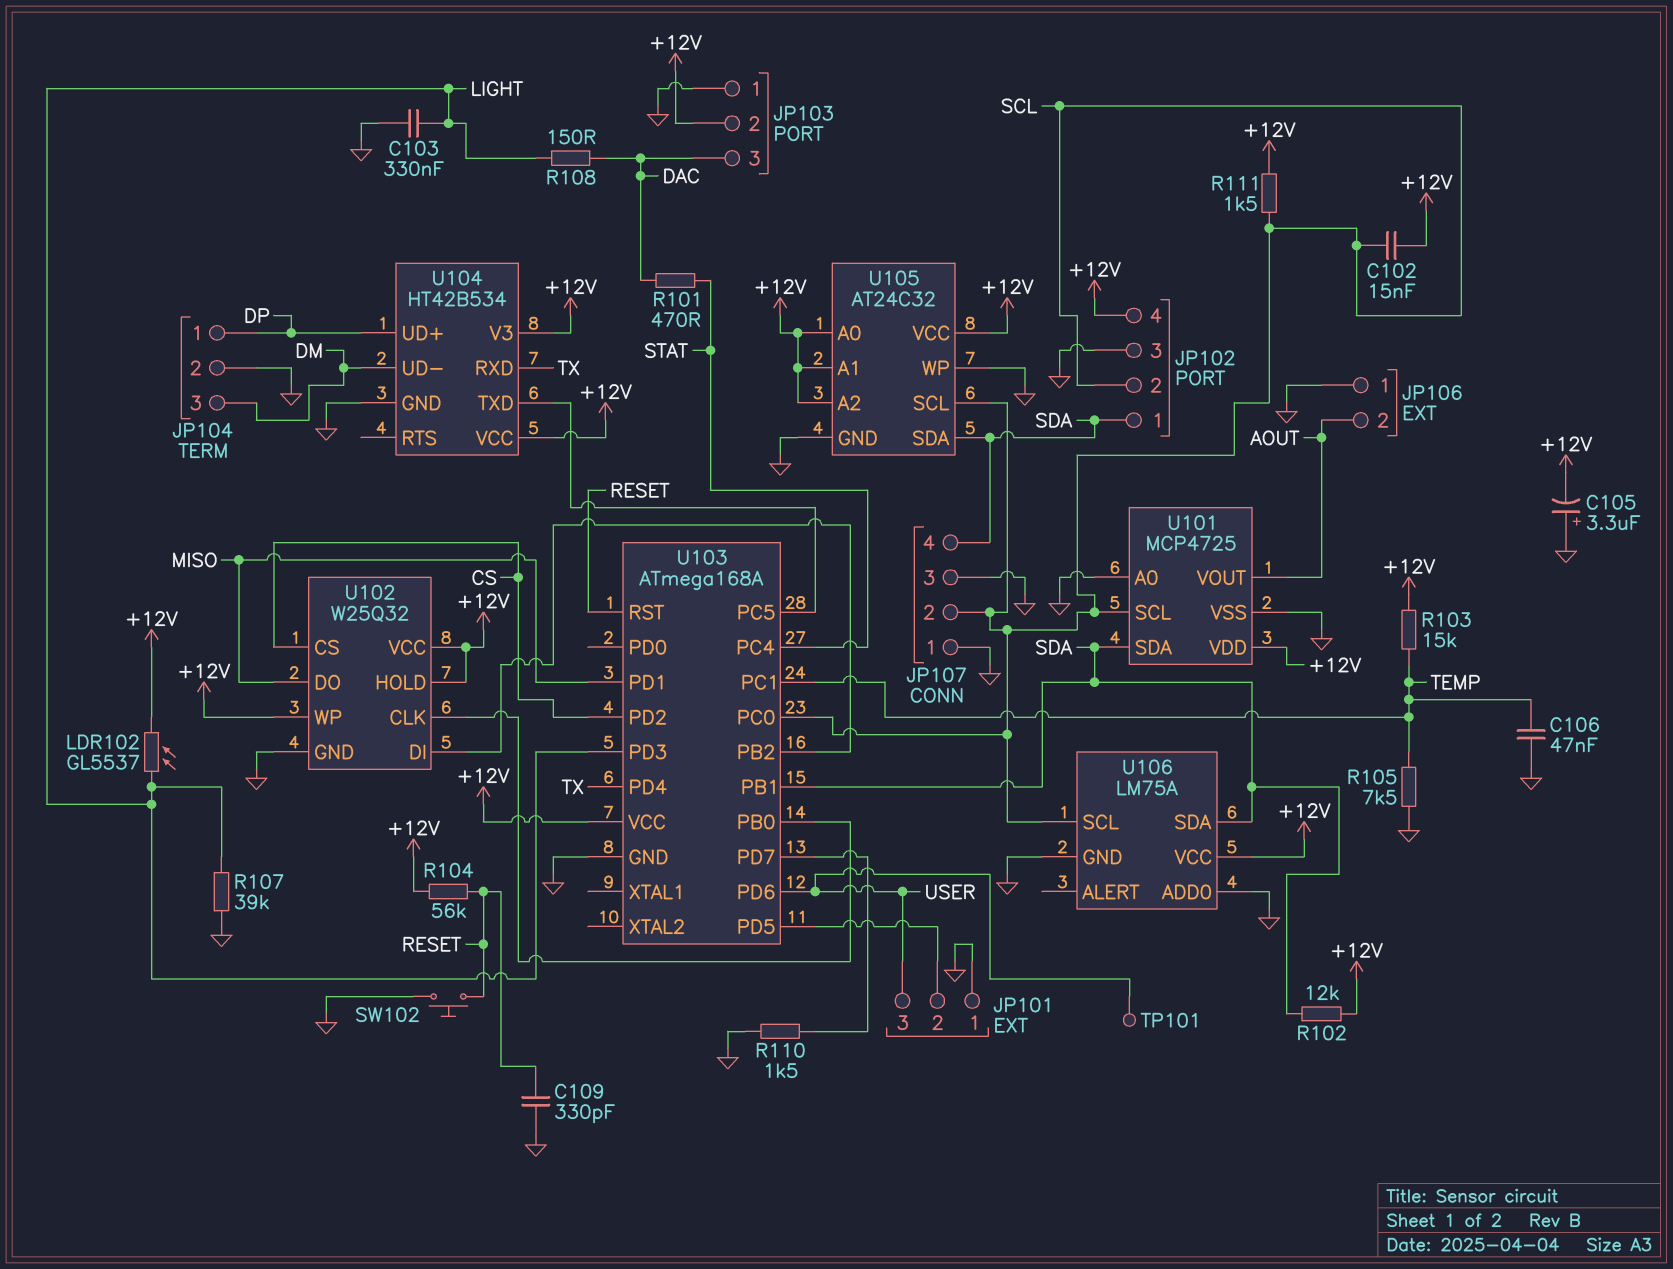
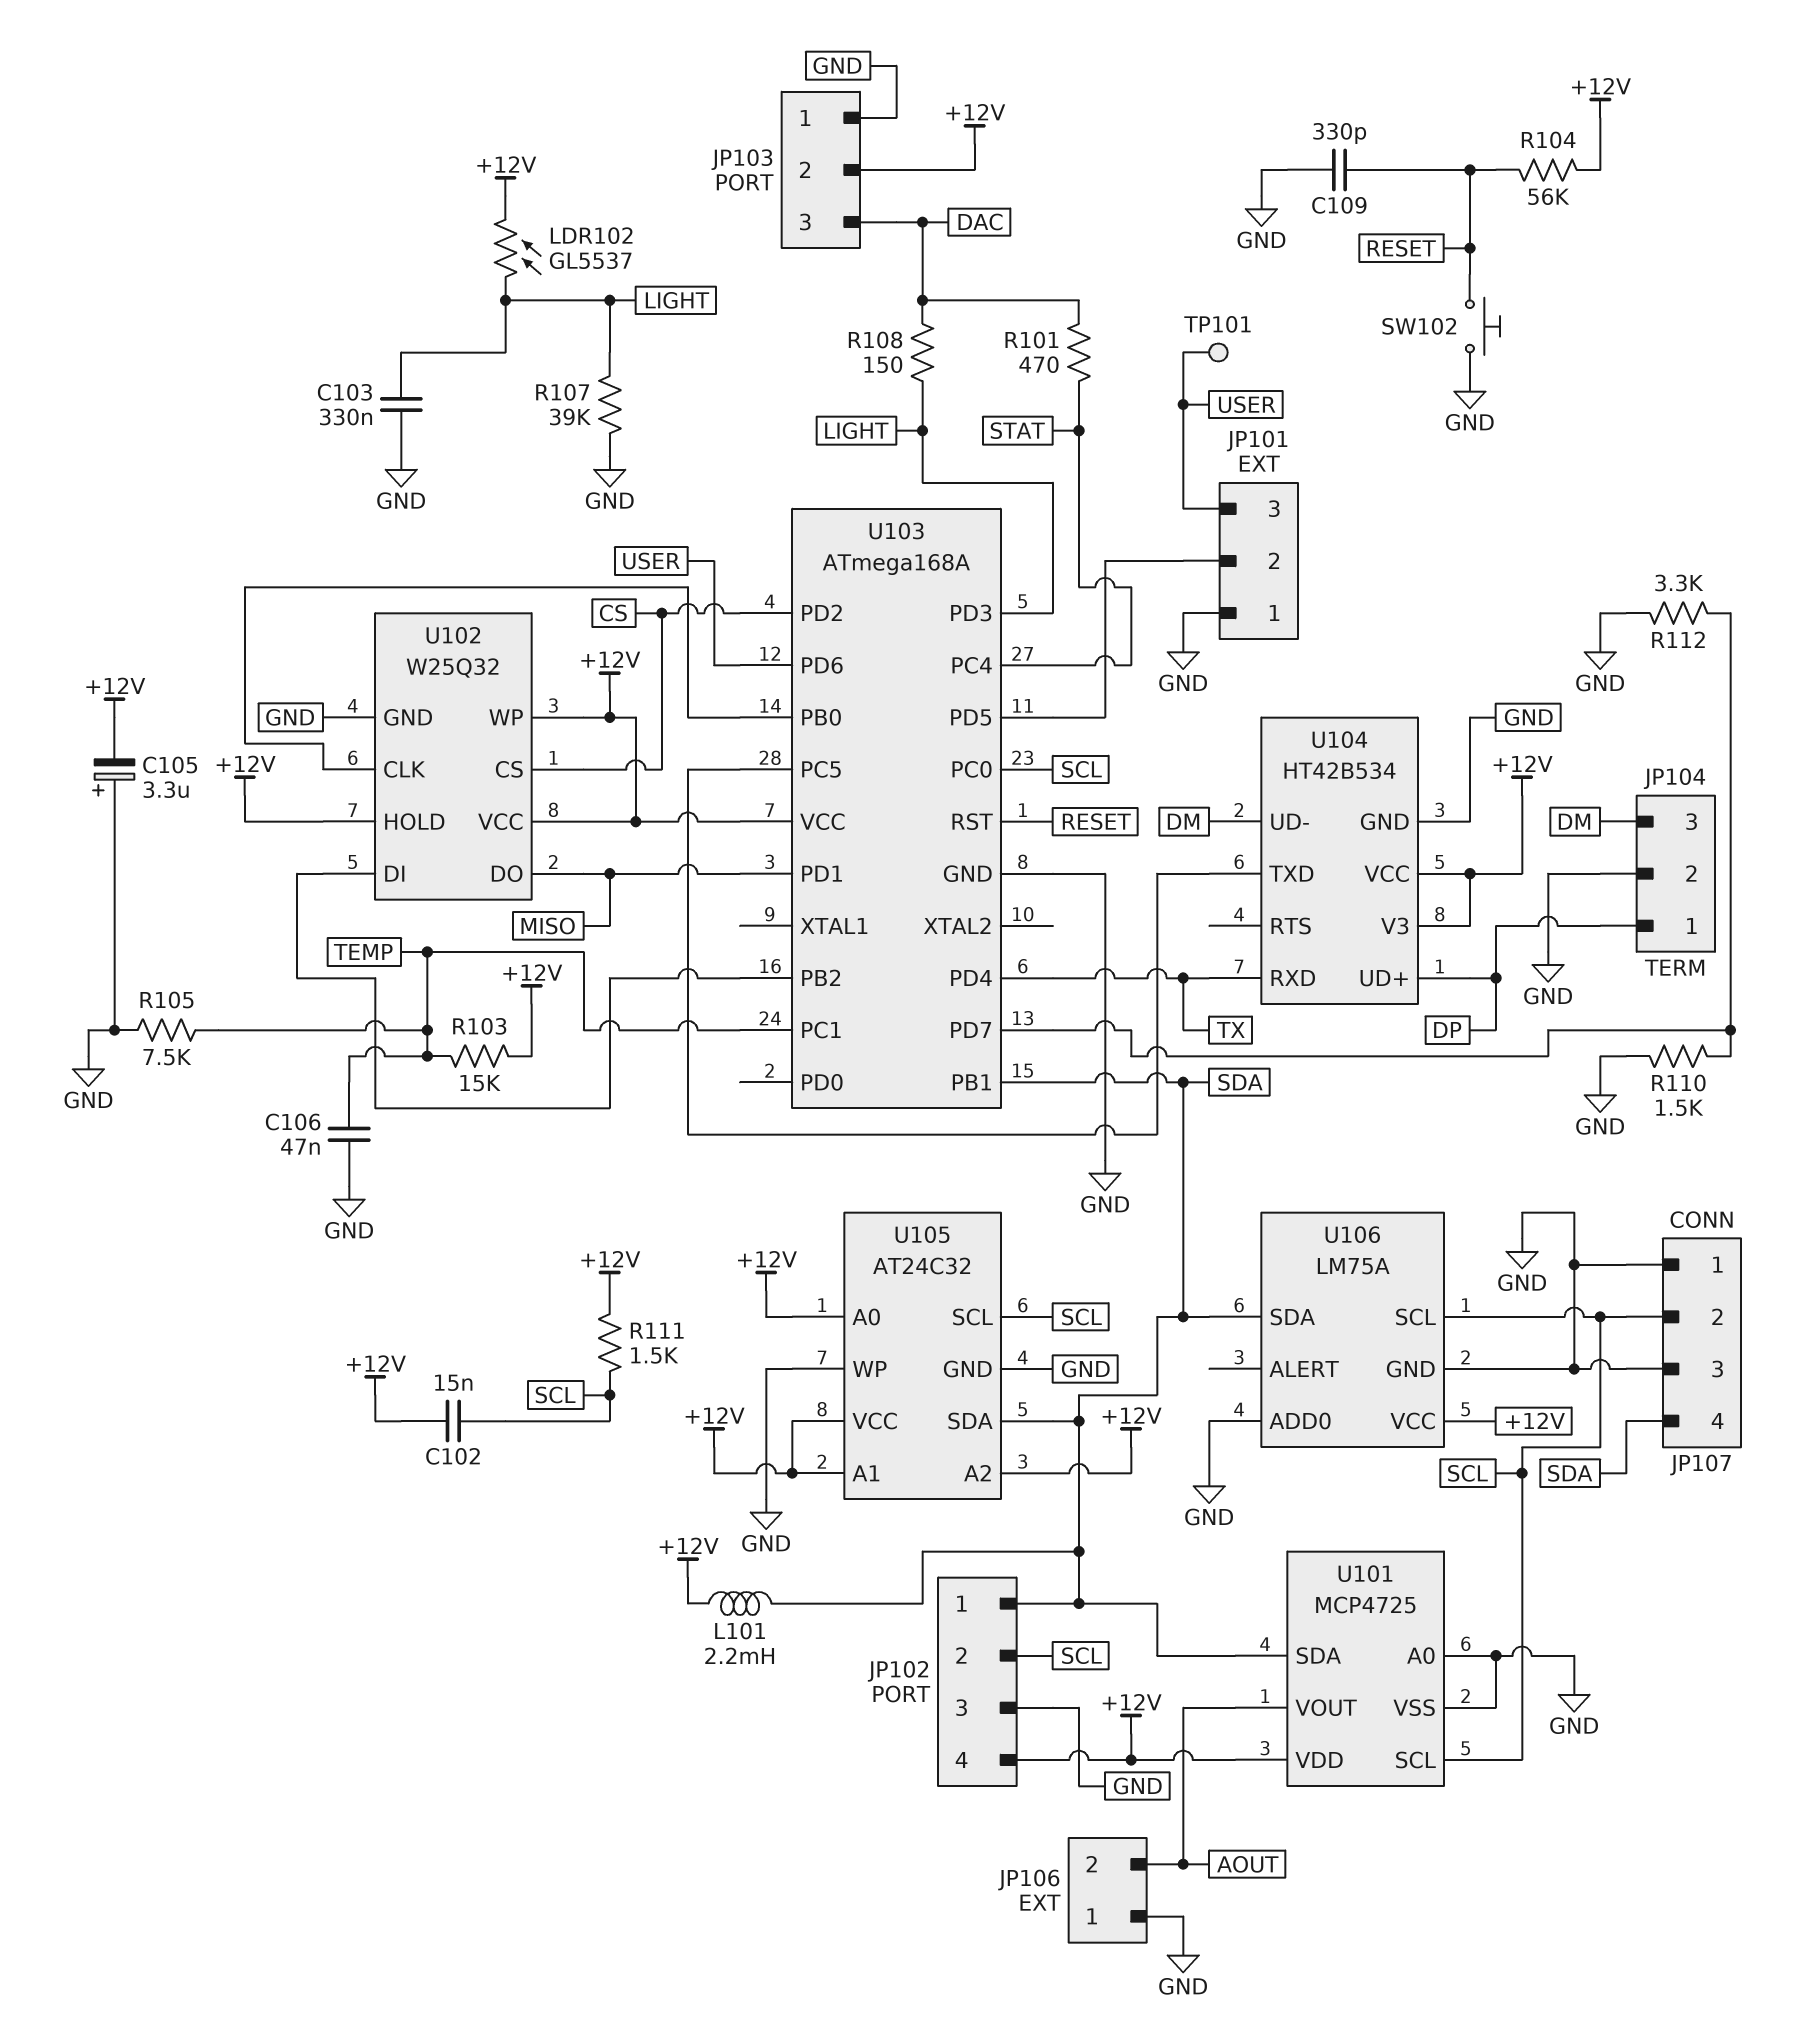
L101: none -> 2.2mH (+12V, SDA)
R102: 12k (+12V, SDA) -> none
R112: none -> 3.3k (GND, U103/PD7)

